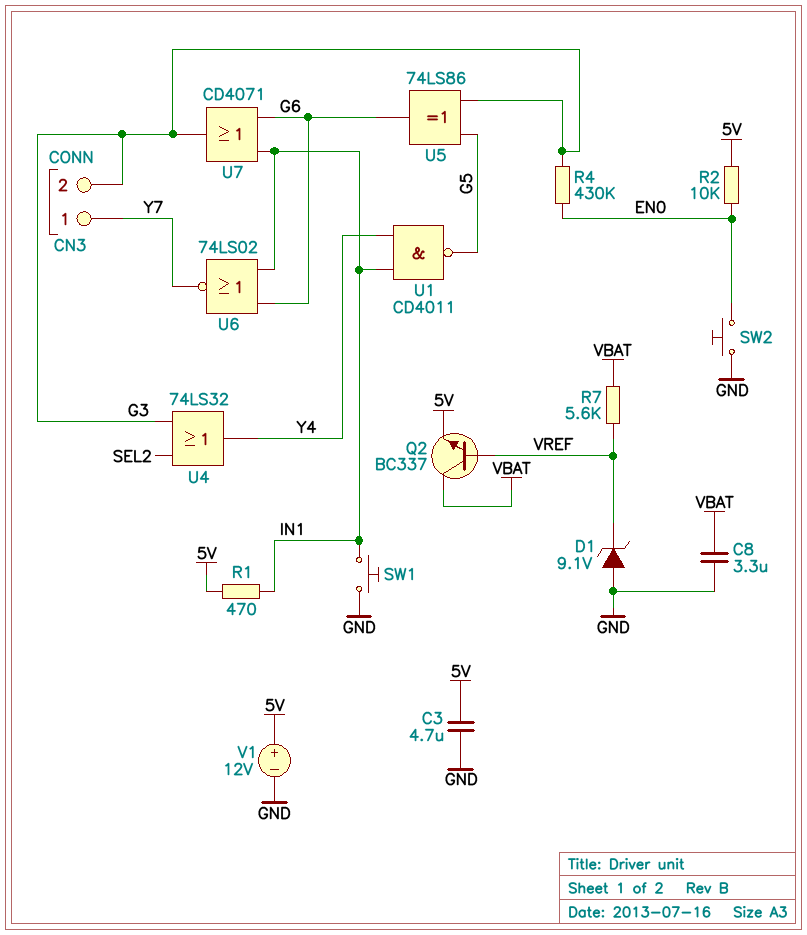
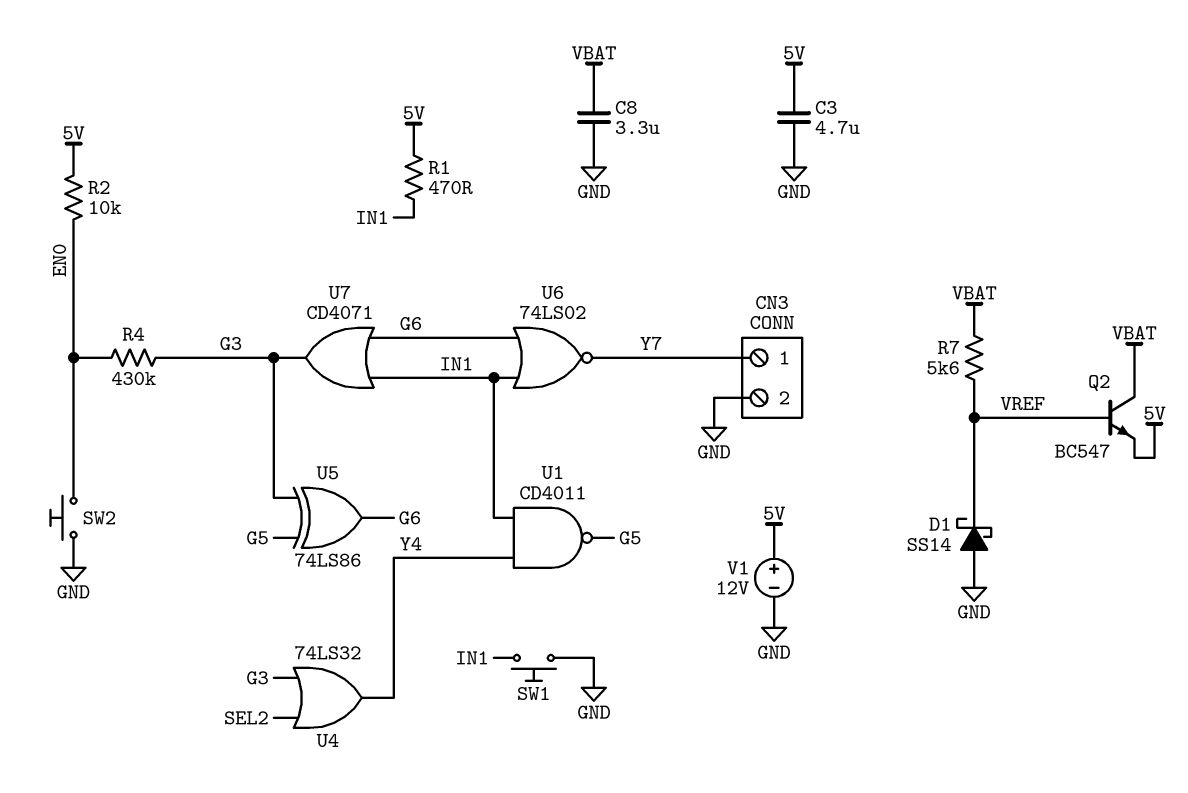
CN3 pin 2: G3 -> GND
D1: zener 9.1V (A GND, K VREF) -> schottky SS14 (A GND, K VREF)
Q2: NPN BC337 (B VREF, C VBAT, E 5V) -> NPN BC547 (B VREF, C VBAT, E 5V)

